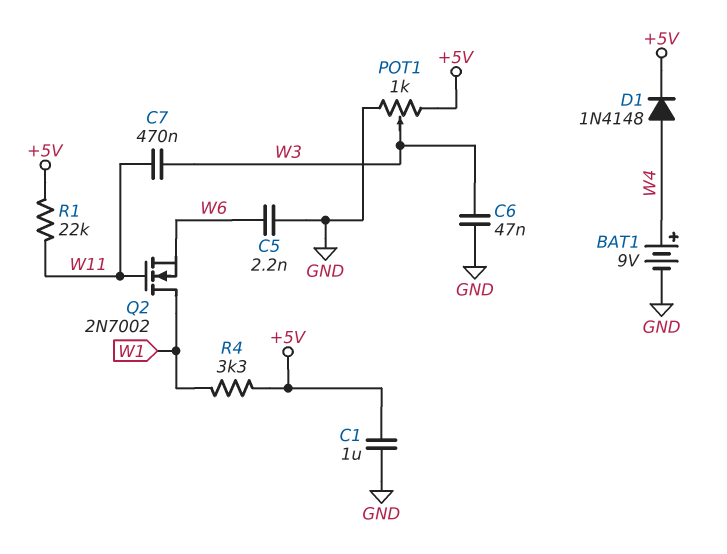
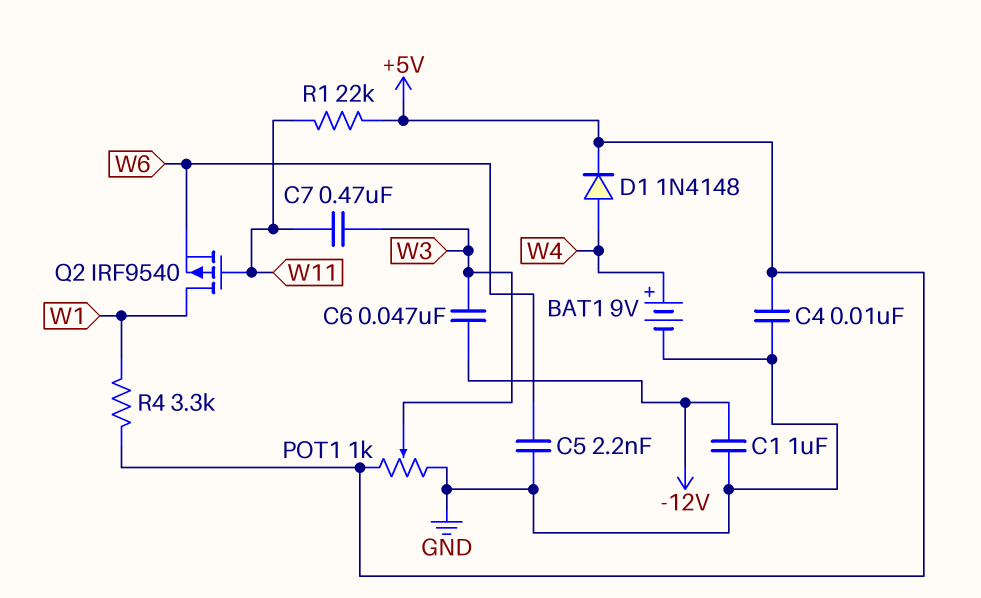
C1: 1uF (+5V, GND) -> 1uF (-12V, GND)
C4: none -> 10nF (+5V, GND)
C6: 47nF (GND, W3) -> 47nF (-12V, W3)
Q2: NMOS 2N7002 (G W11, D W1, S W6) -> PMOS IRF9540 (G W11, D W1, S W6)

